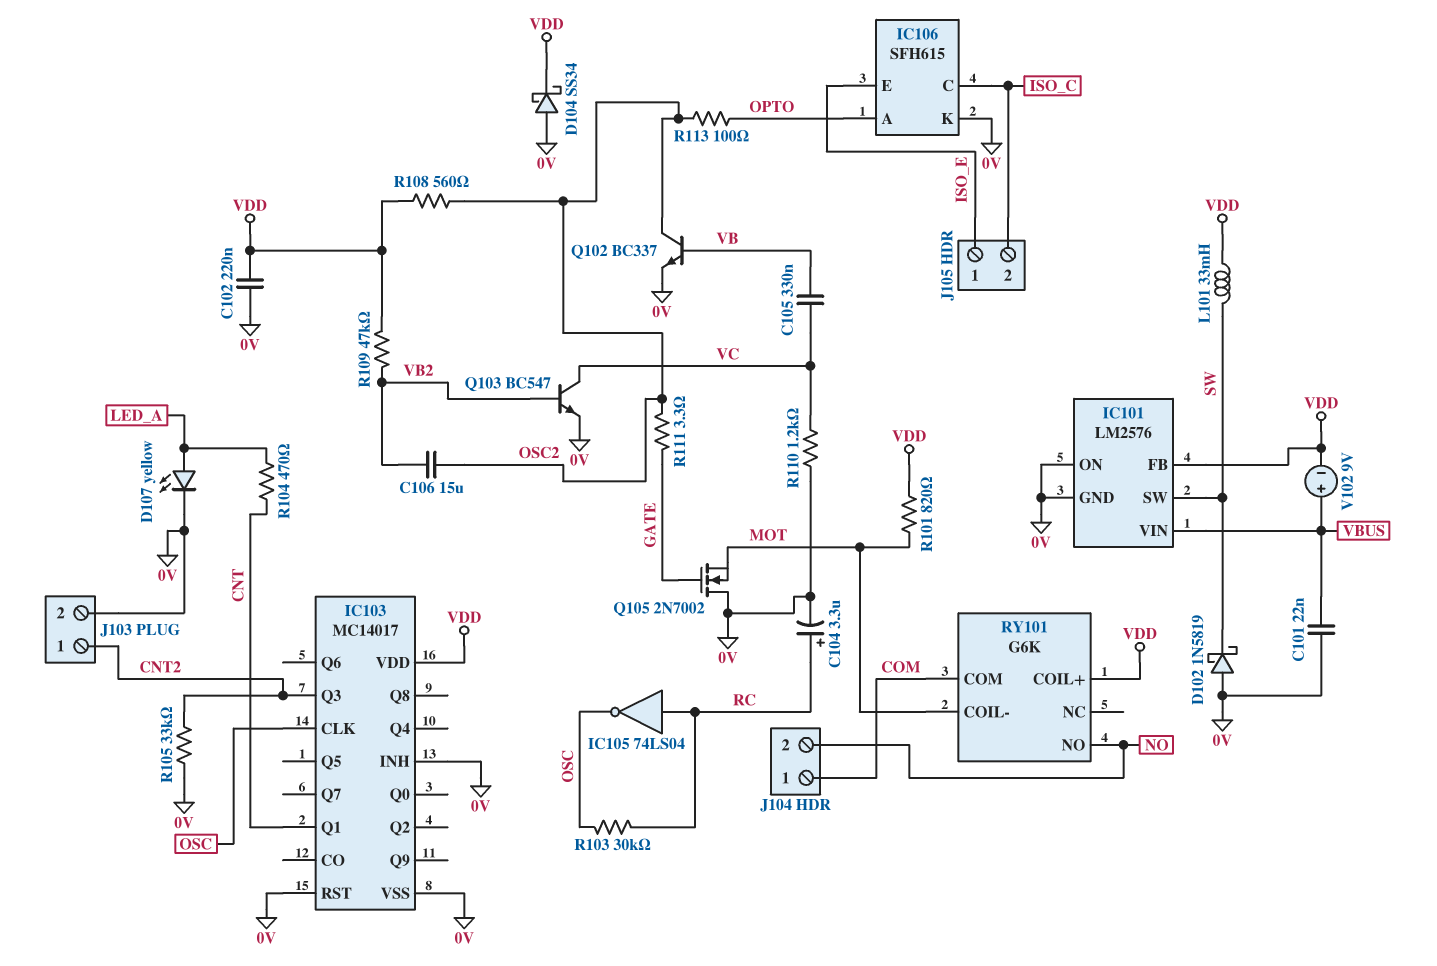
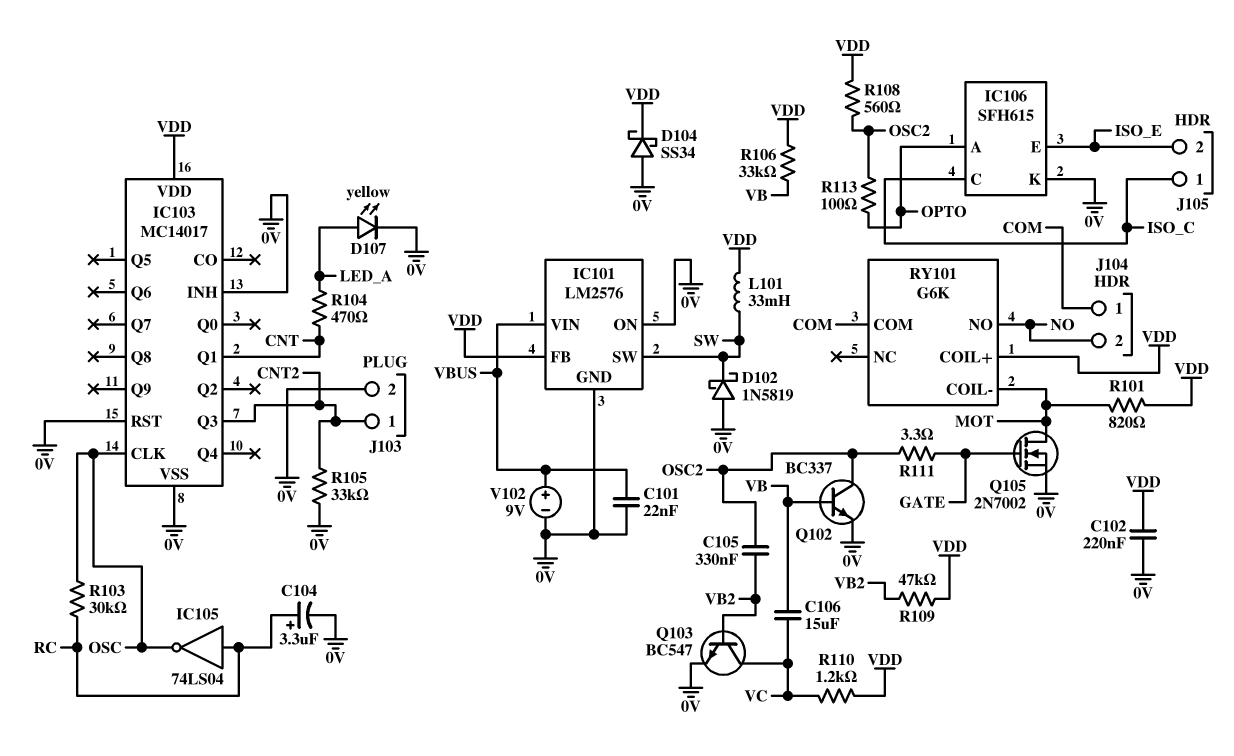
C105: 330nF (VB, VC) -> 330nF (OSC2, VB2)
C106: 15uF (OSC2, VB2) -> 15uF (VB, VC)
J105 pin 1: ISO_E -> ISO_C
J105 pin 2: ISO_C -> ISO_E
Q105: NMOS 2N7002 (G GATE, D 0V, S MOT) -> NMOS 2N7002 (G GATE, D MOT, S 0V)
R106: none -> 33k (VB, VDD)
R110: 1.2k (0V, VC) -> 1.2k (VC, VDD)
V102: 9V (plus VBUS, minus VDD) -> 9V (plus VBUS, minus 0V)

